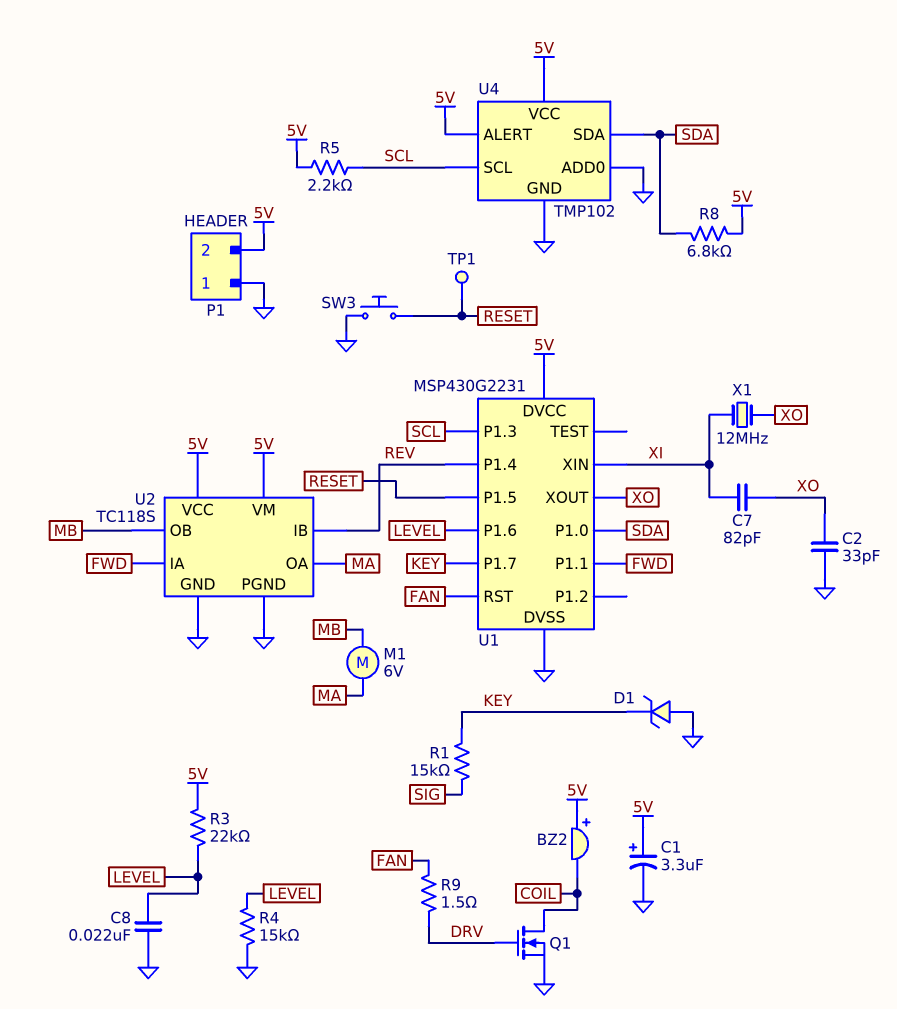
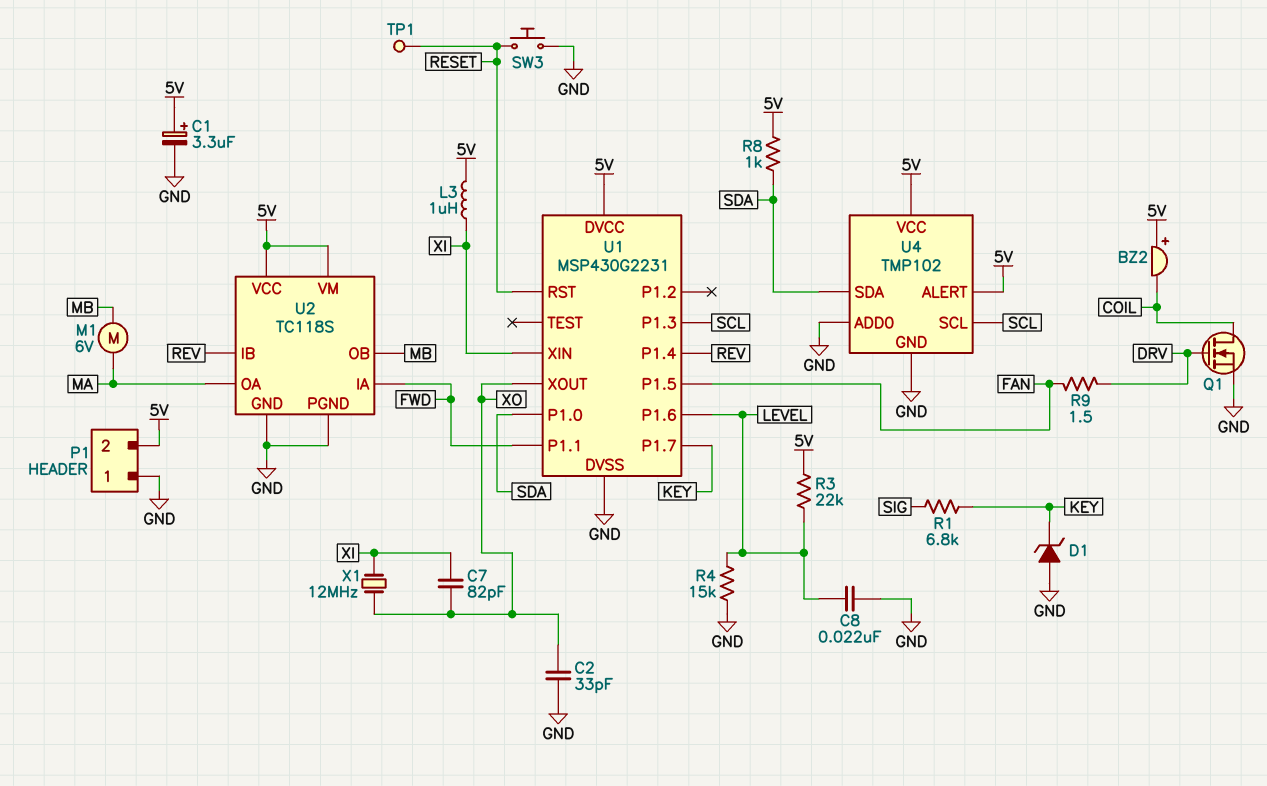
L3: none -> 1uH (5V, XI)
R1: 15k (KEY, SIG) -> 6.8k (KEY, SIG)
R5: 2.2k (5V, SCL) -> none
R8: 6.8k (5V, SDA) -> 1k (5V, SDA)
U1 pin P1.5: RESET -> FAN
U1 pin RST: FAN -> RESET

